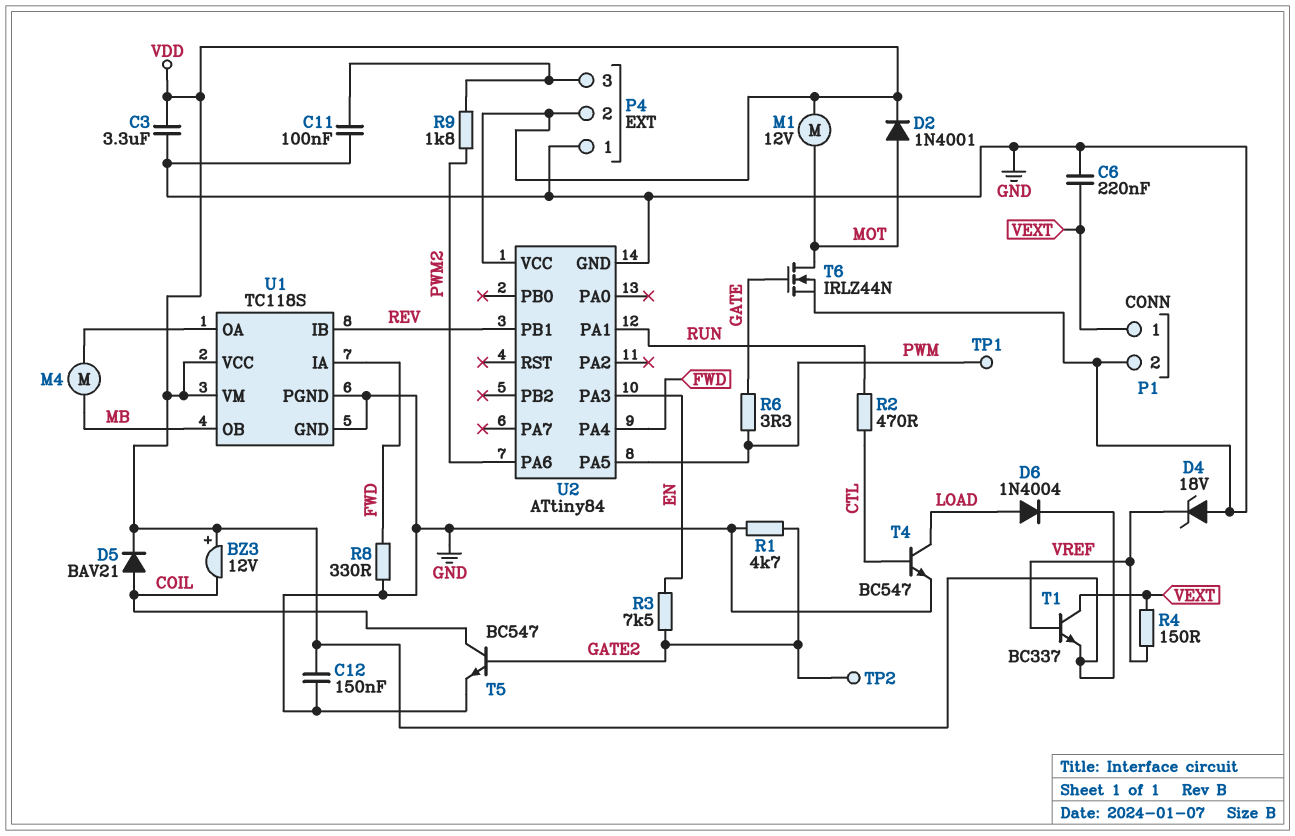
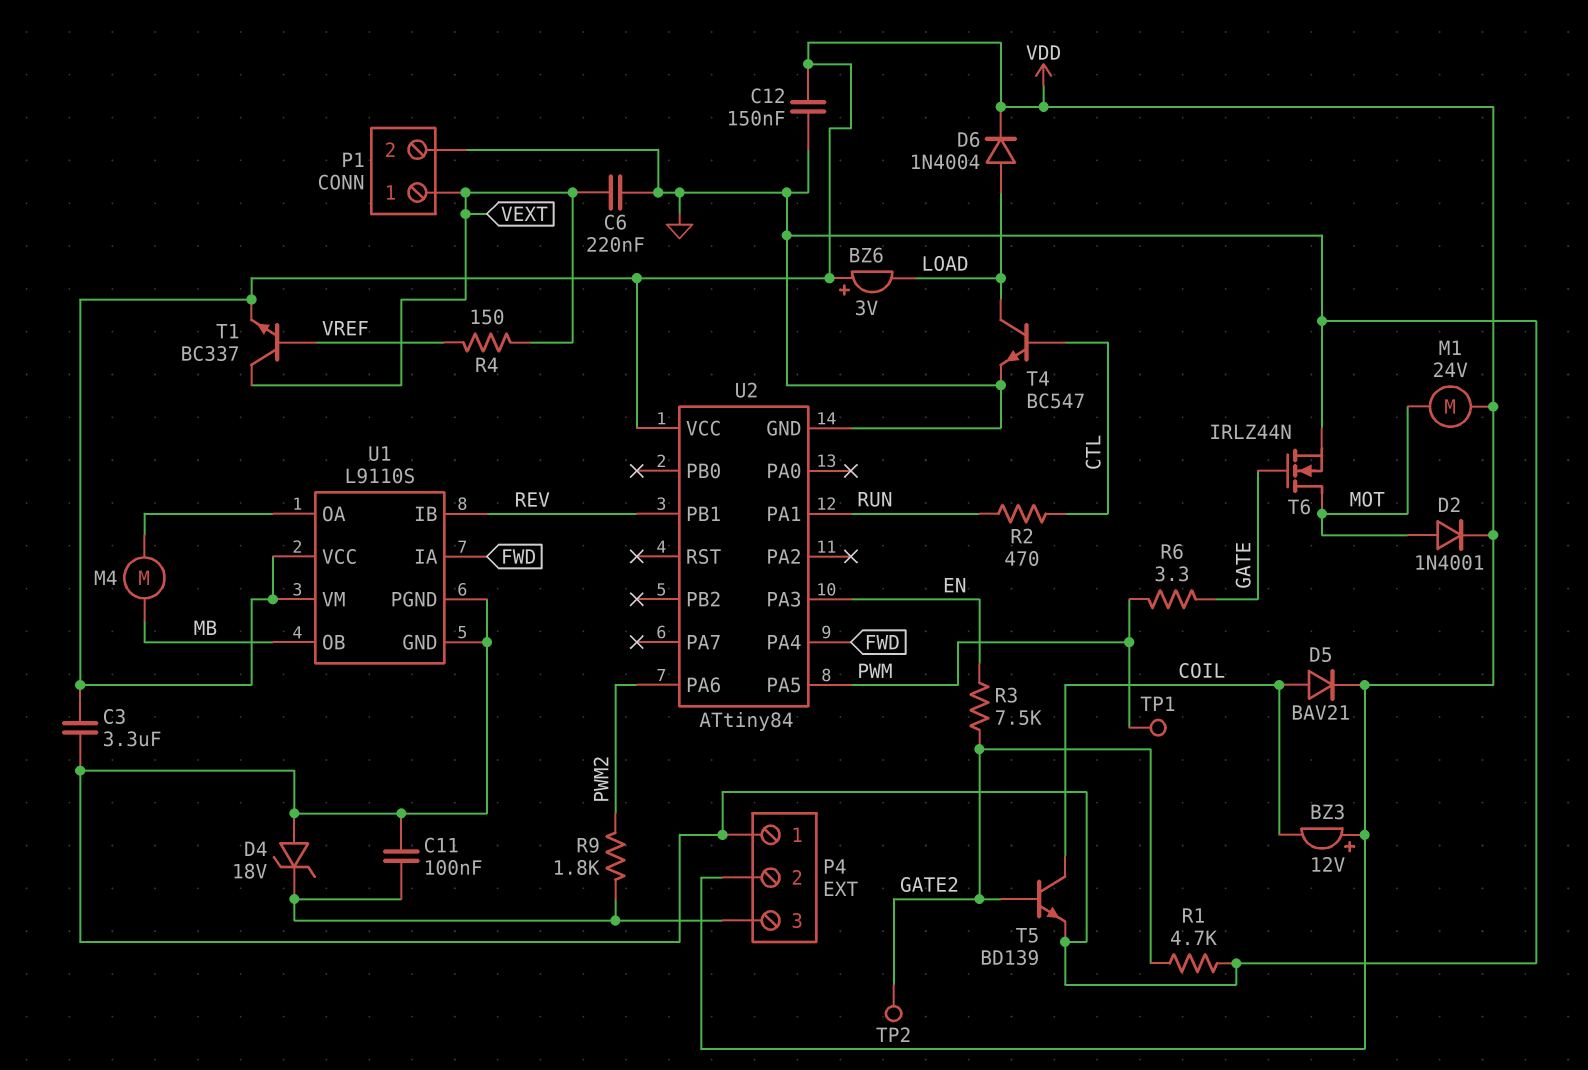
BZ6: none -> buzzer 3V (plus VDD, minus LOAD)
D4: zener 18V (A GND, K VREF) -> zener 18V (A GND, K P4/3)
M1: motor 12V (MOT, VDD) -> motor 24V (MOT, VDD)
R8: 330 (FWD, GND) -> none
T5: NPN BC547 (B GATE2, C COIL, E GND) -> NPN BD139 (B GATE2, C COIL, E GND)
U1: TC118S -> L9110S

